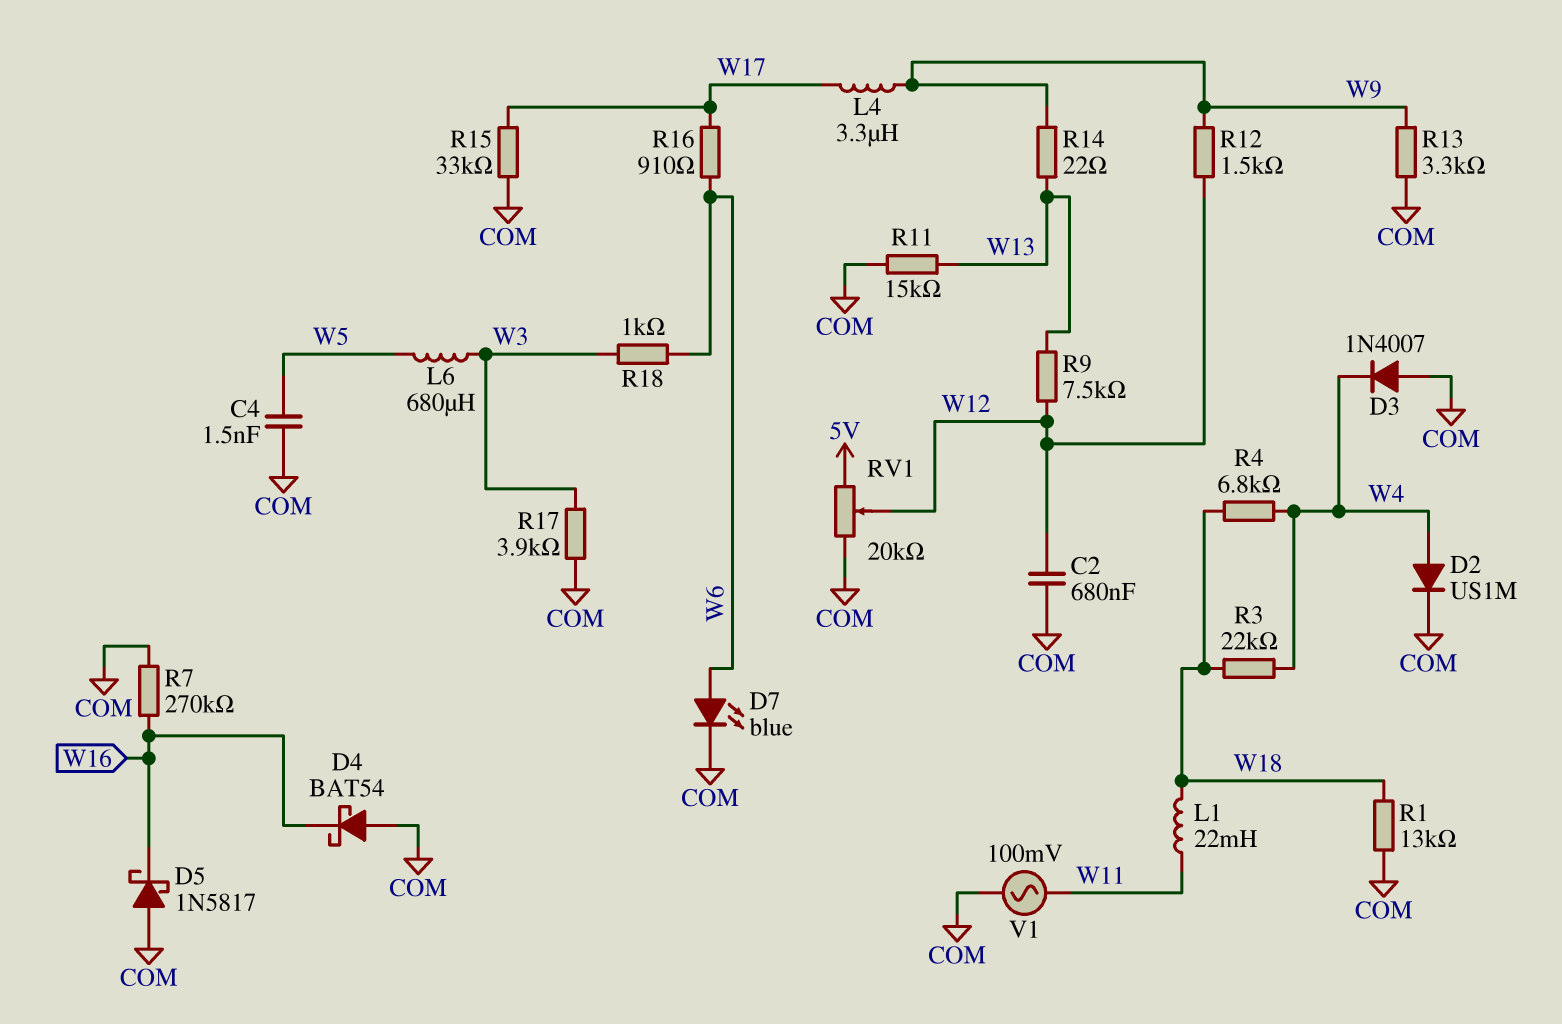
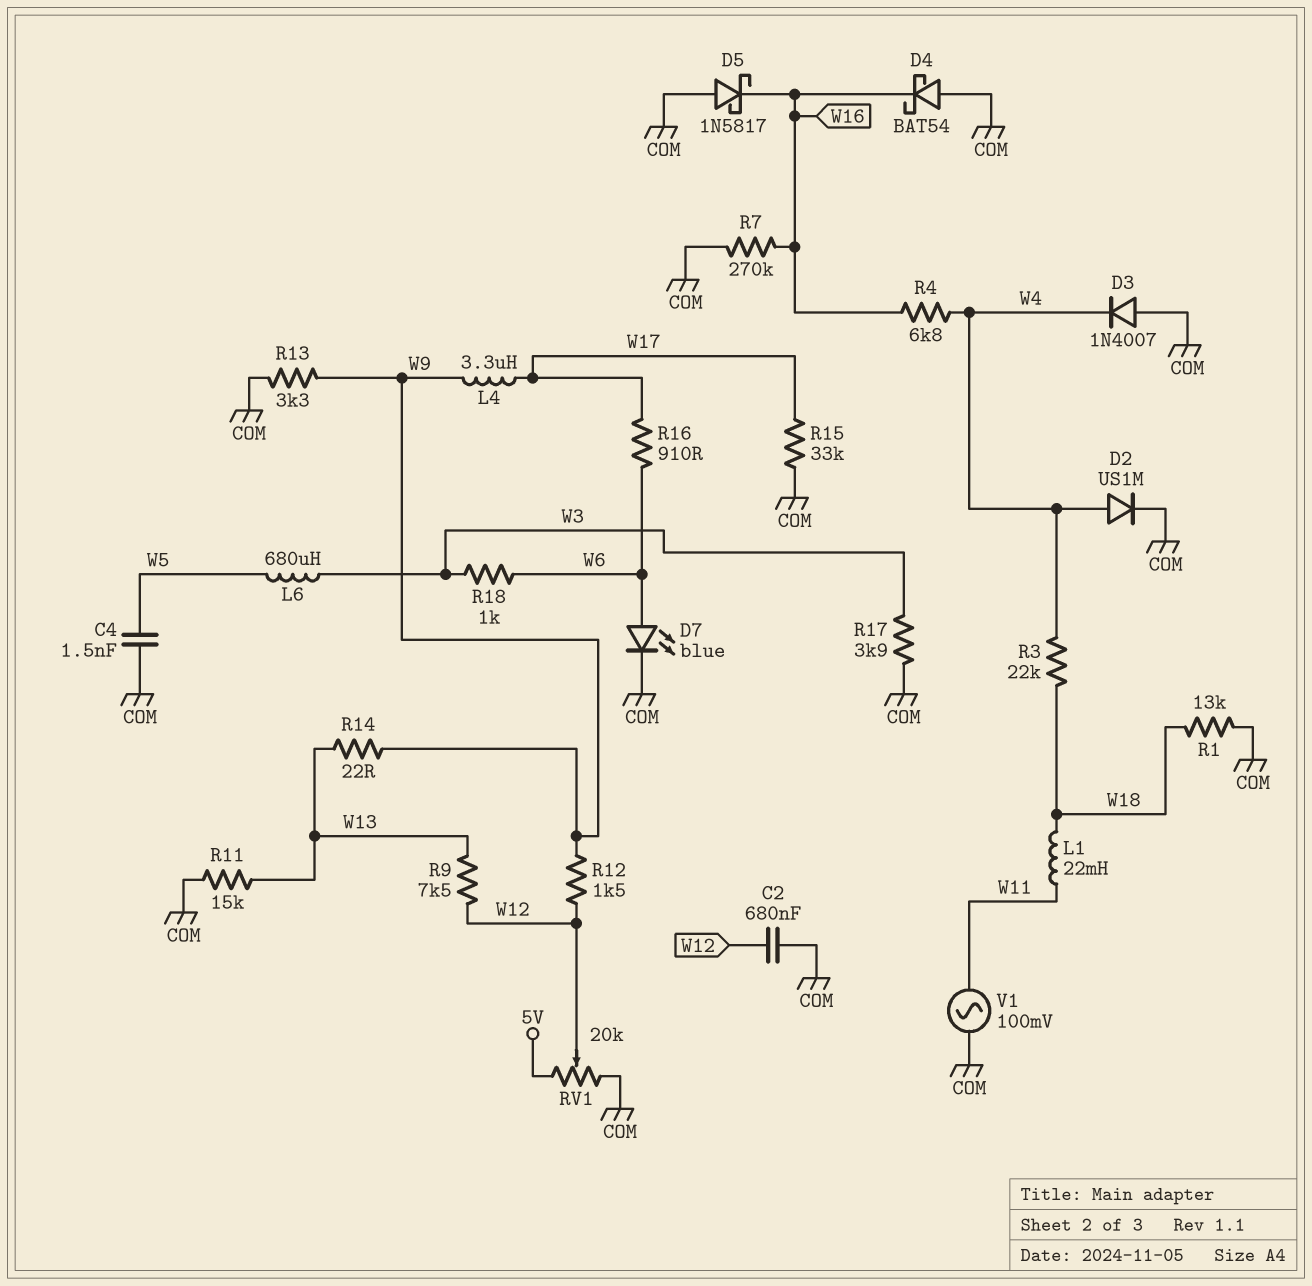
R4: 6.8k (W4, W18) -> 6.8k (W4, W16)

